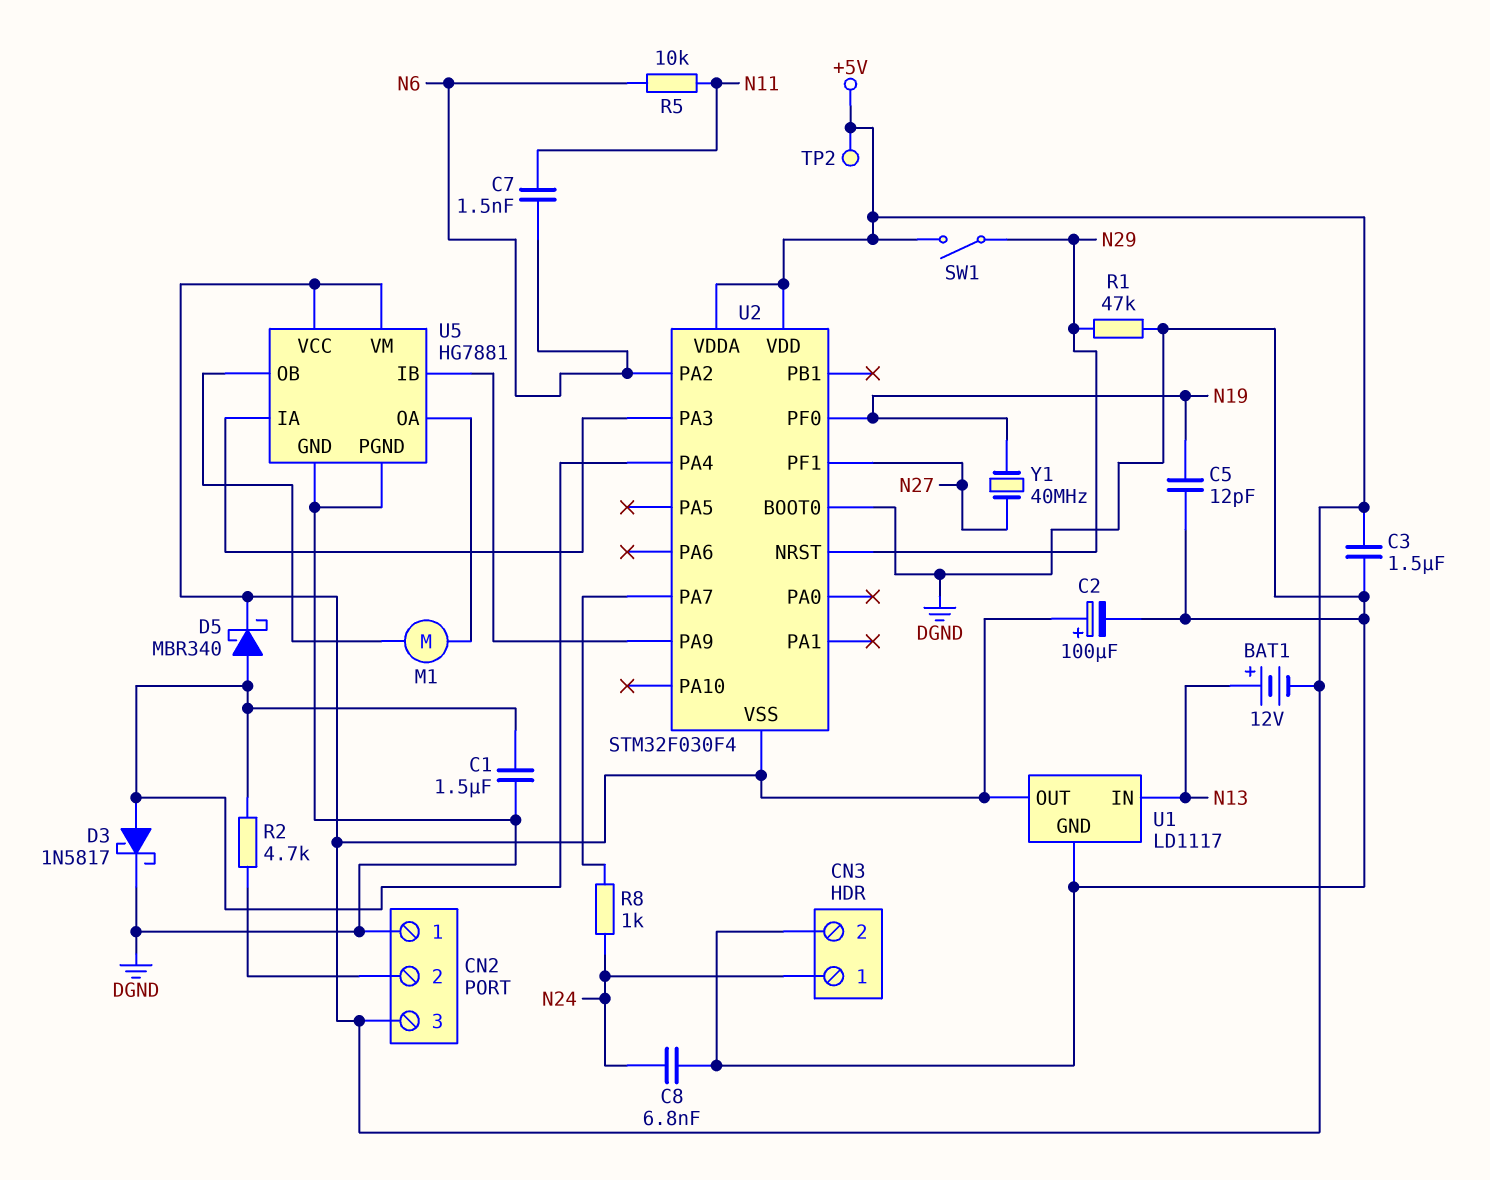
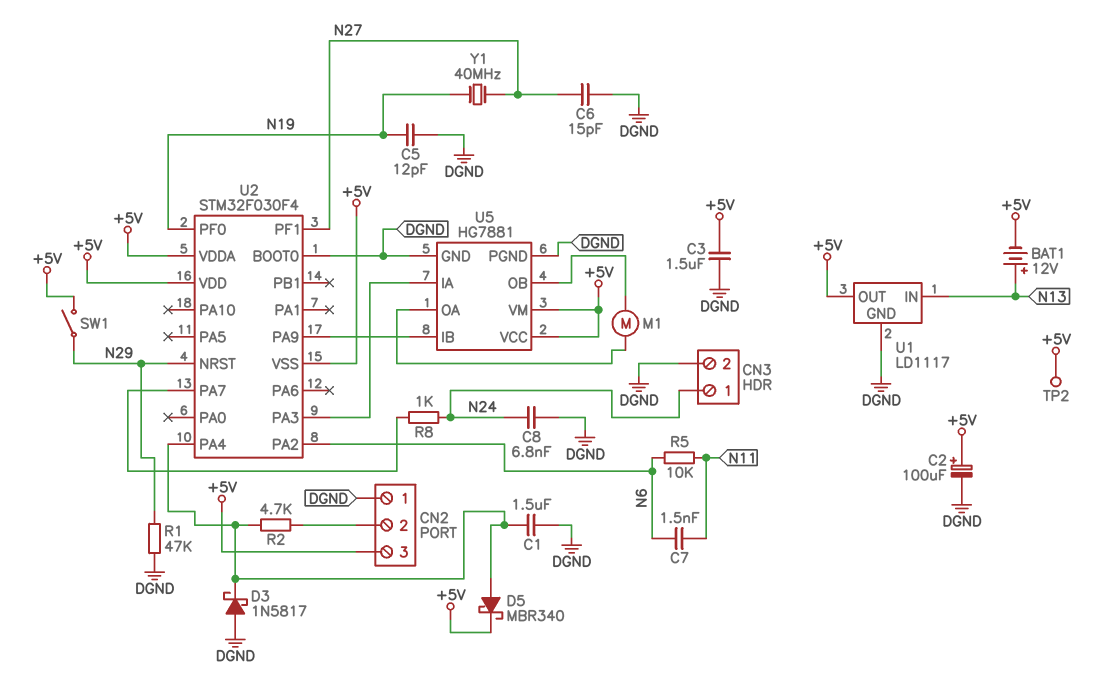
C6: none -> 15pF (DGND, N27)
D3: schottky 1N5817 (A U2/PA4, K DGND) -> schottky 1N5817 (A DGND, K U2/PA4)

